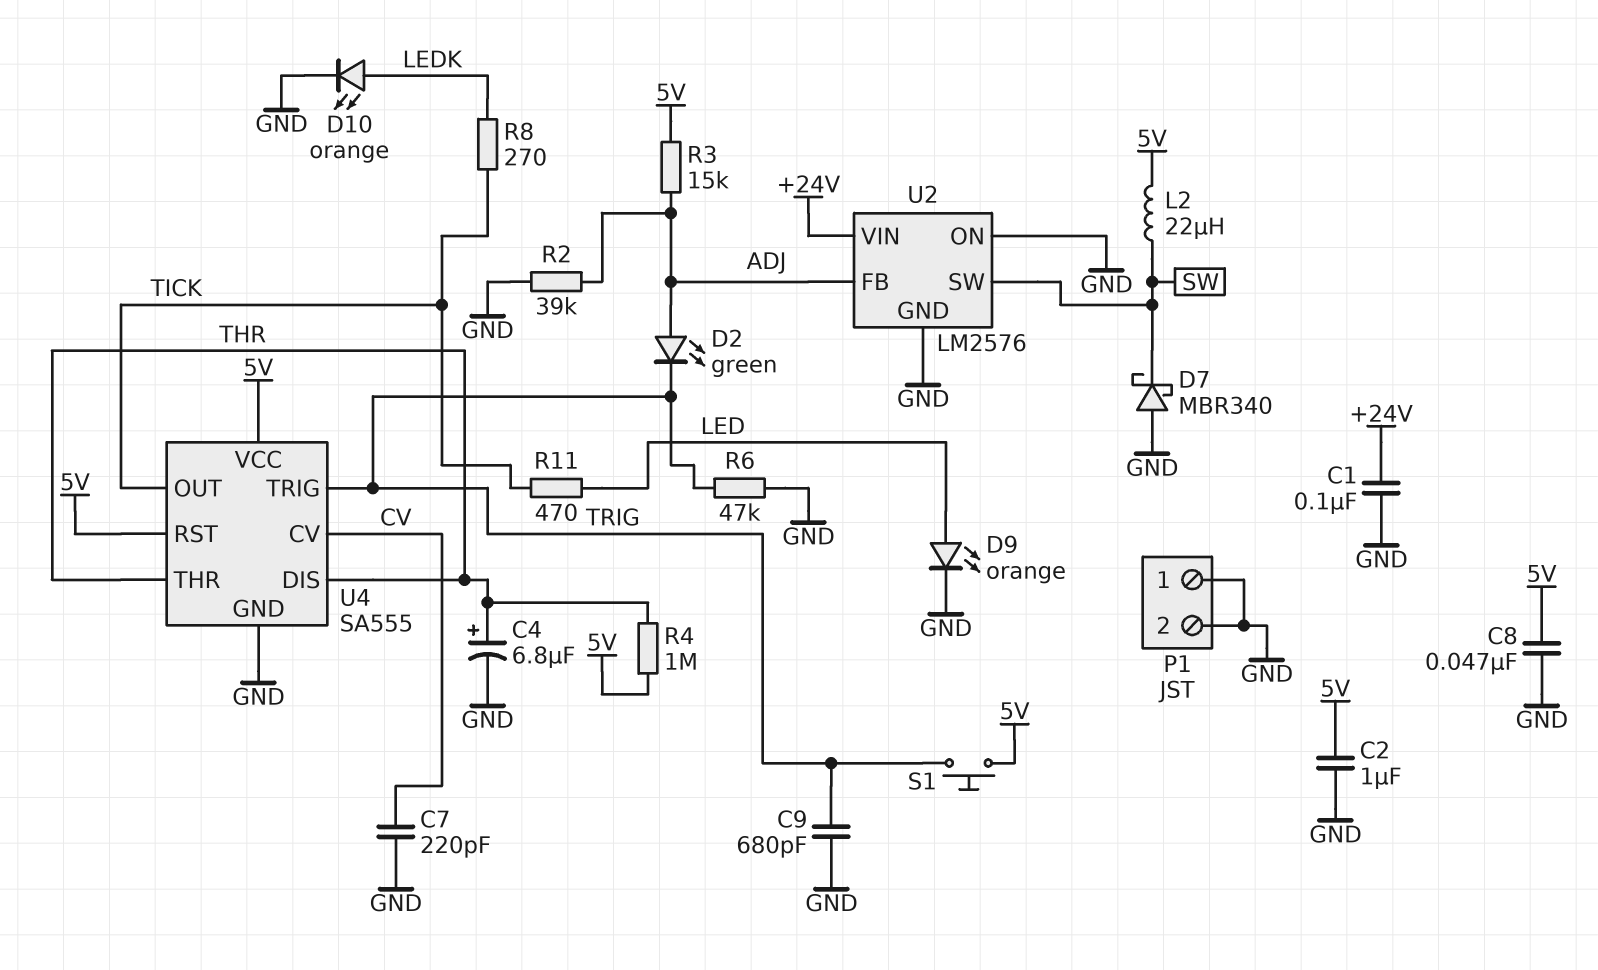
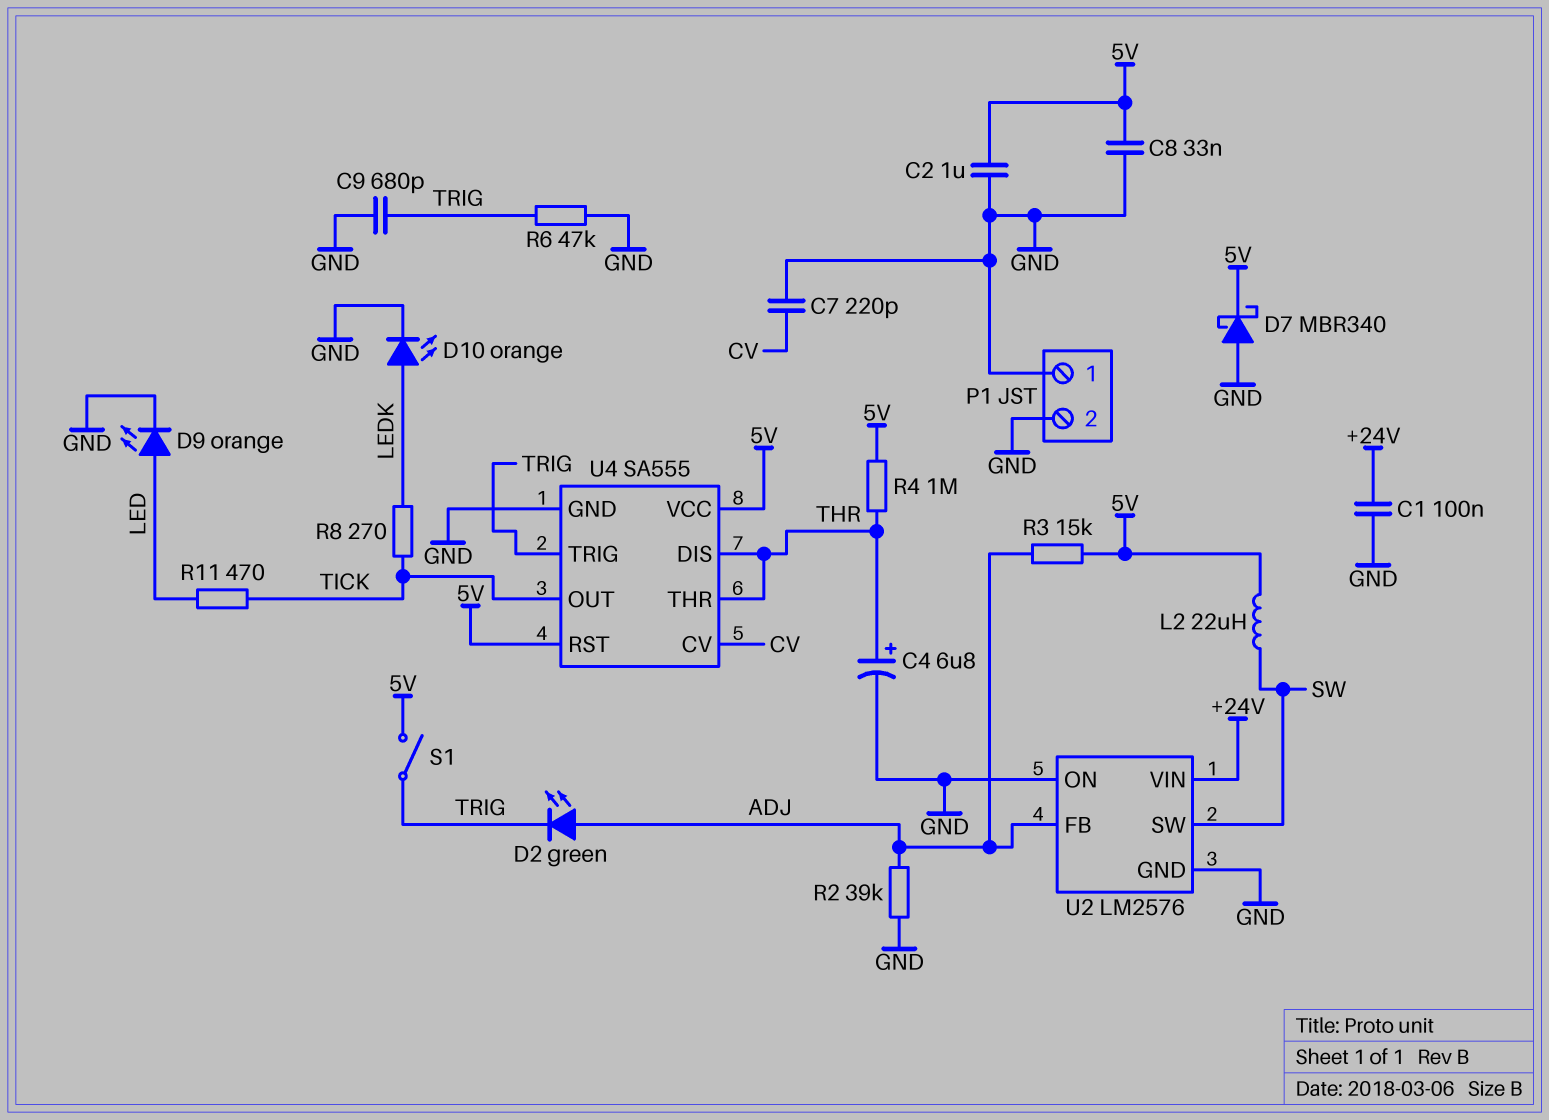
C8: 47nF (5V, GND) -> 33nF (5V, GND)
D7: schottky MBR340 (A GND, K SW) -> schottky MBR340 (A GND, K 5V)
S1: button (5V, TRIG) -> switch (5V, TRIG)

